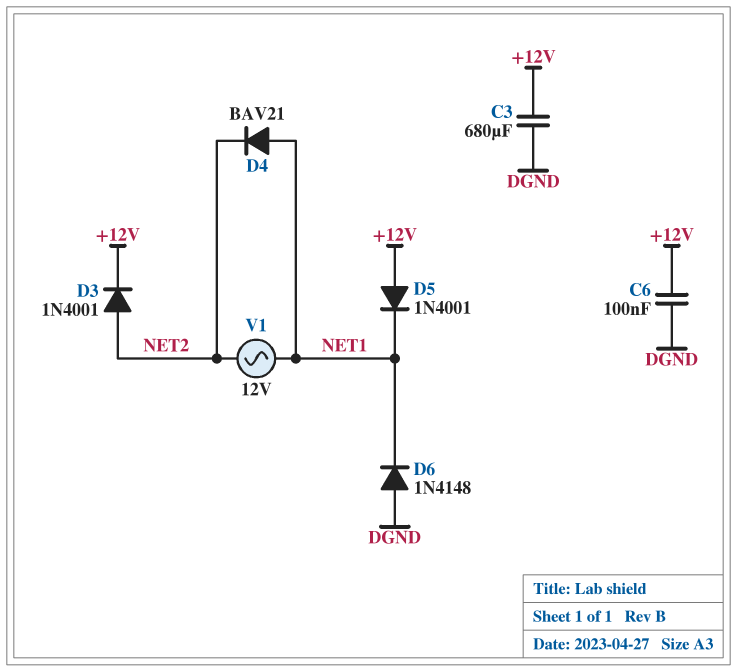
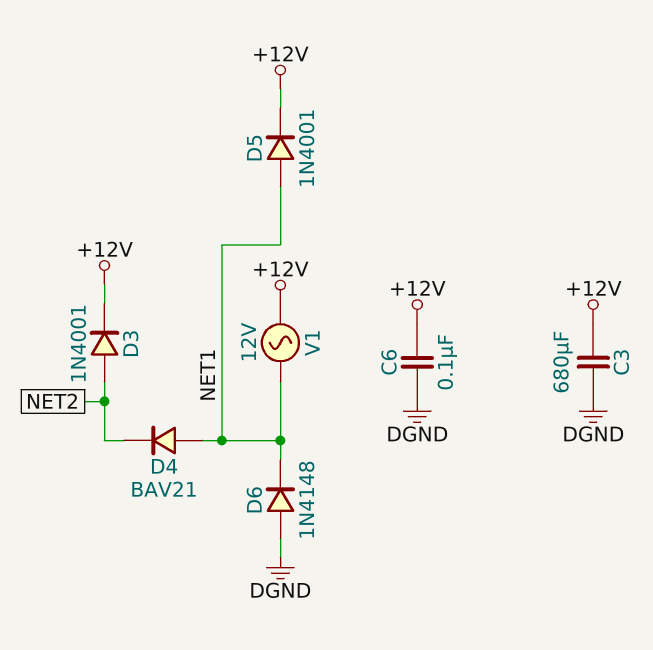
D5: diode 1N4001 (A +12V, K NET1) -> diode 1N4001 (A NET1, K +12V)
V1: AC 12V (NET1, NET2) -> AC 12V (+12V, NET1)

